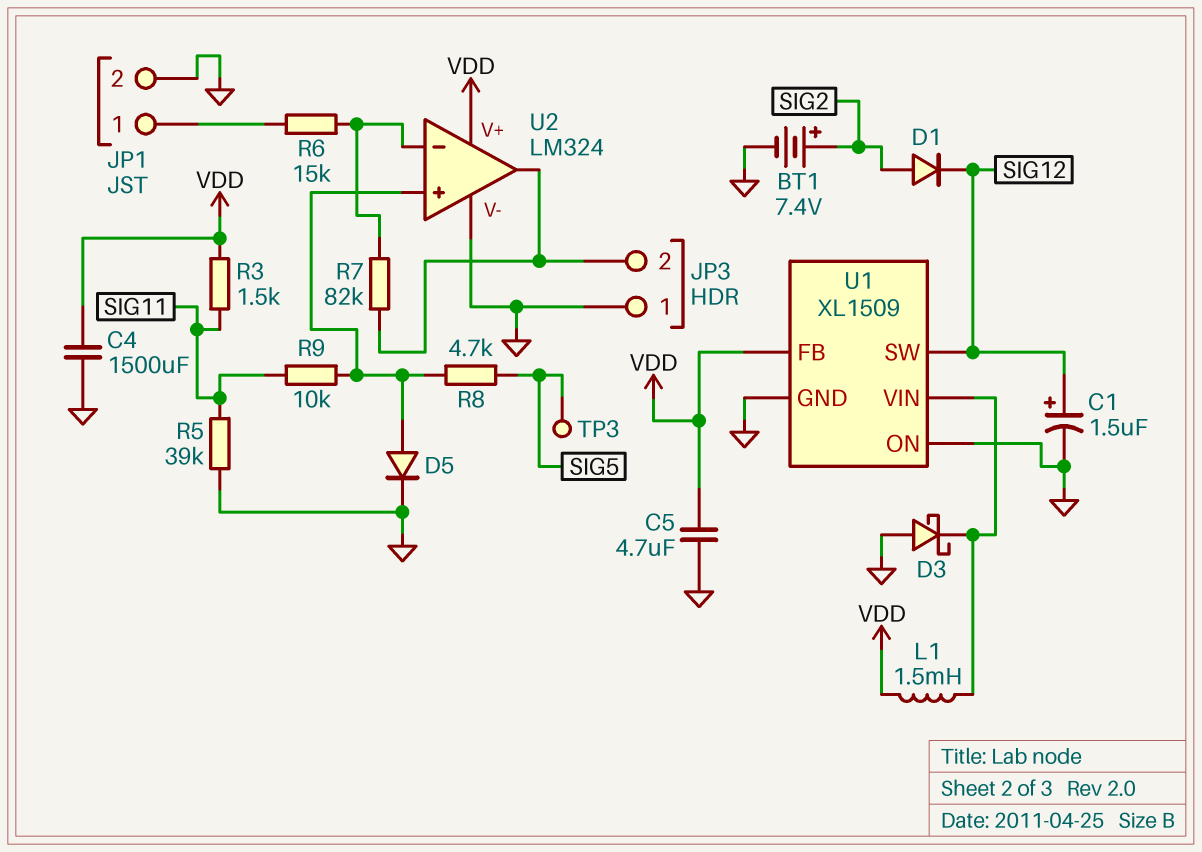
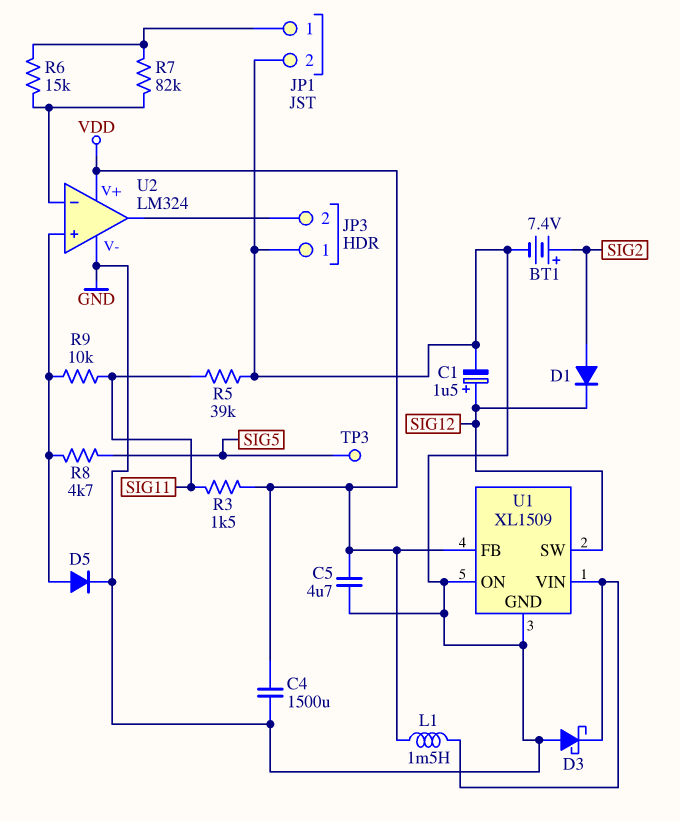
R7: 82k (JP3/2, U2/in-) -> 82k (JP1/1, U2/in-)

